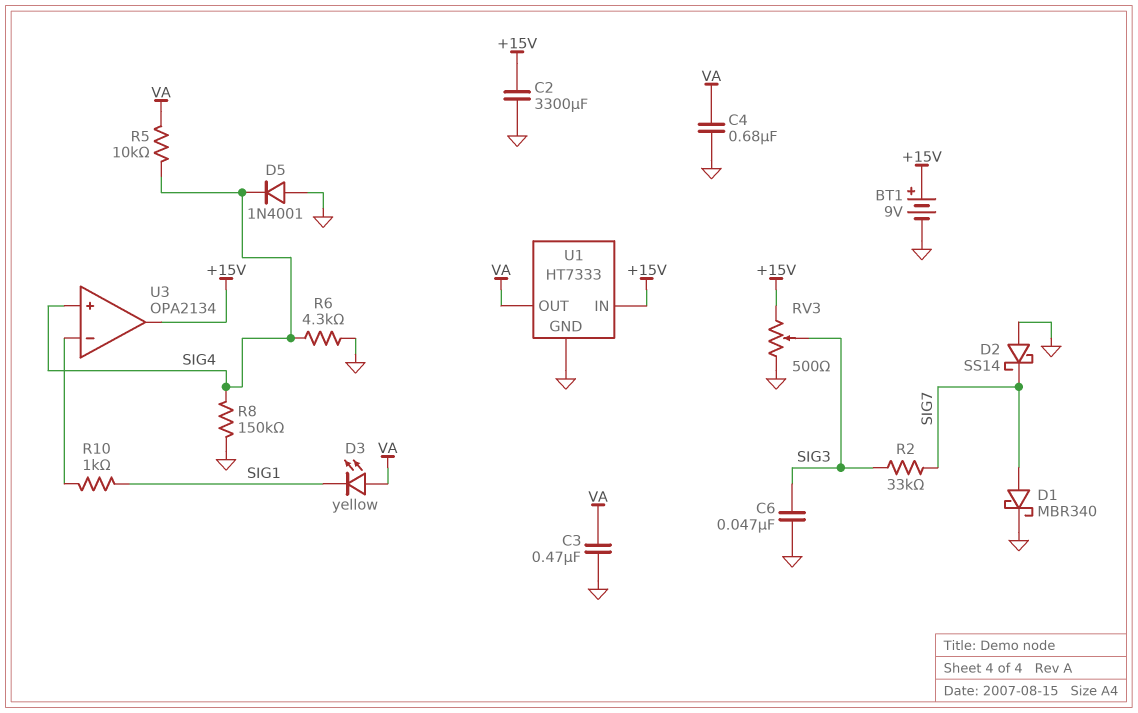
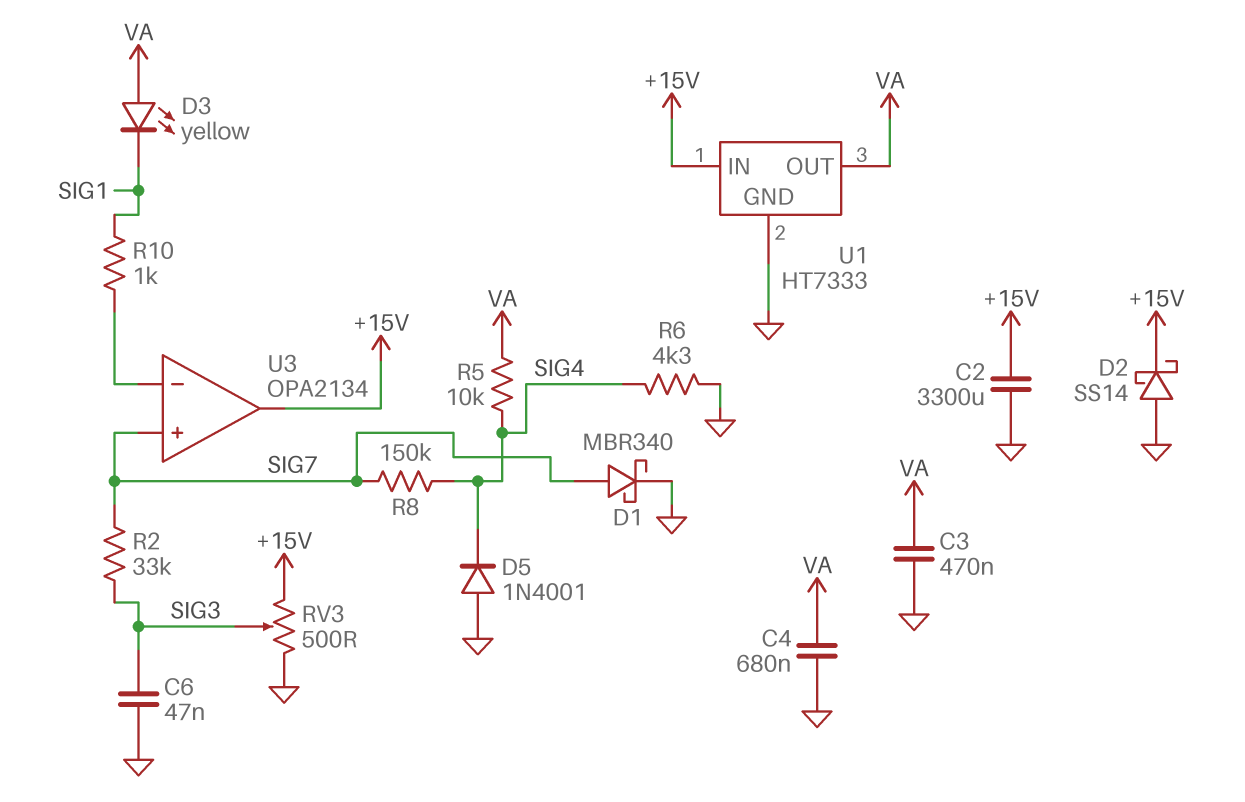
BT1: 9V (plus +15V, minus GND) -> none
D2: schottky SS14 (A GND, K SIG7) -> schottky SS14 (A GND, K +15V)
R8: 150k (GND, SIG4) -> 150k (SIG4, SIG7)
U3 pin in+: SIG4 -> SIG7

